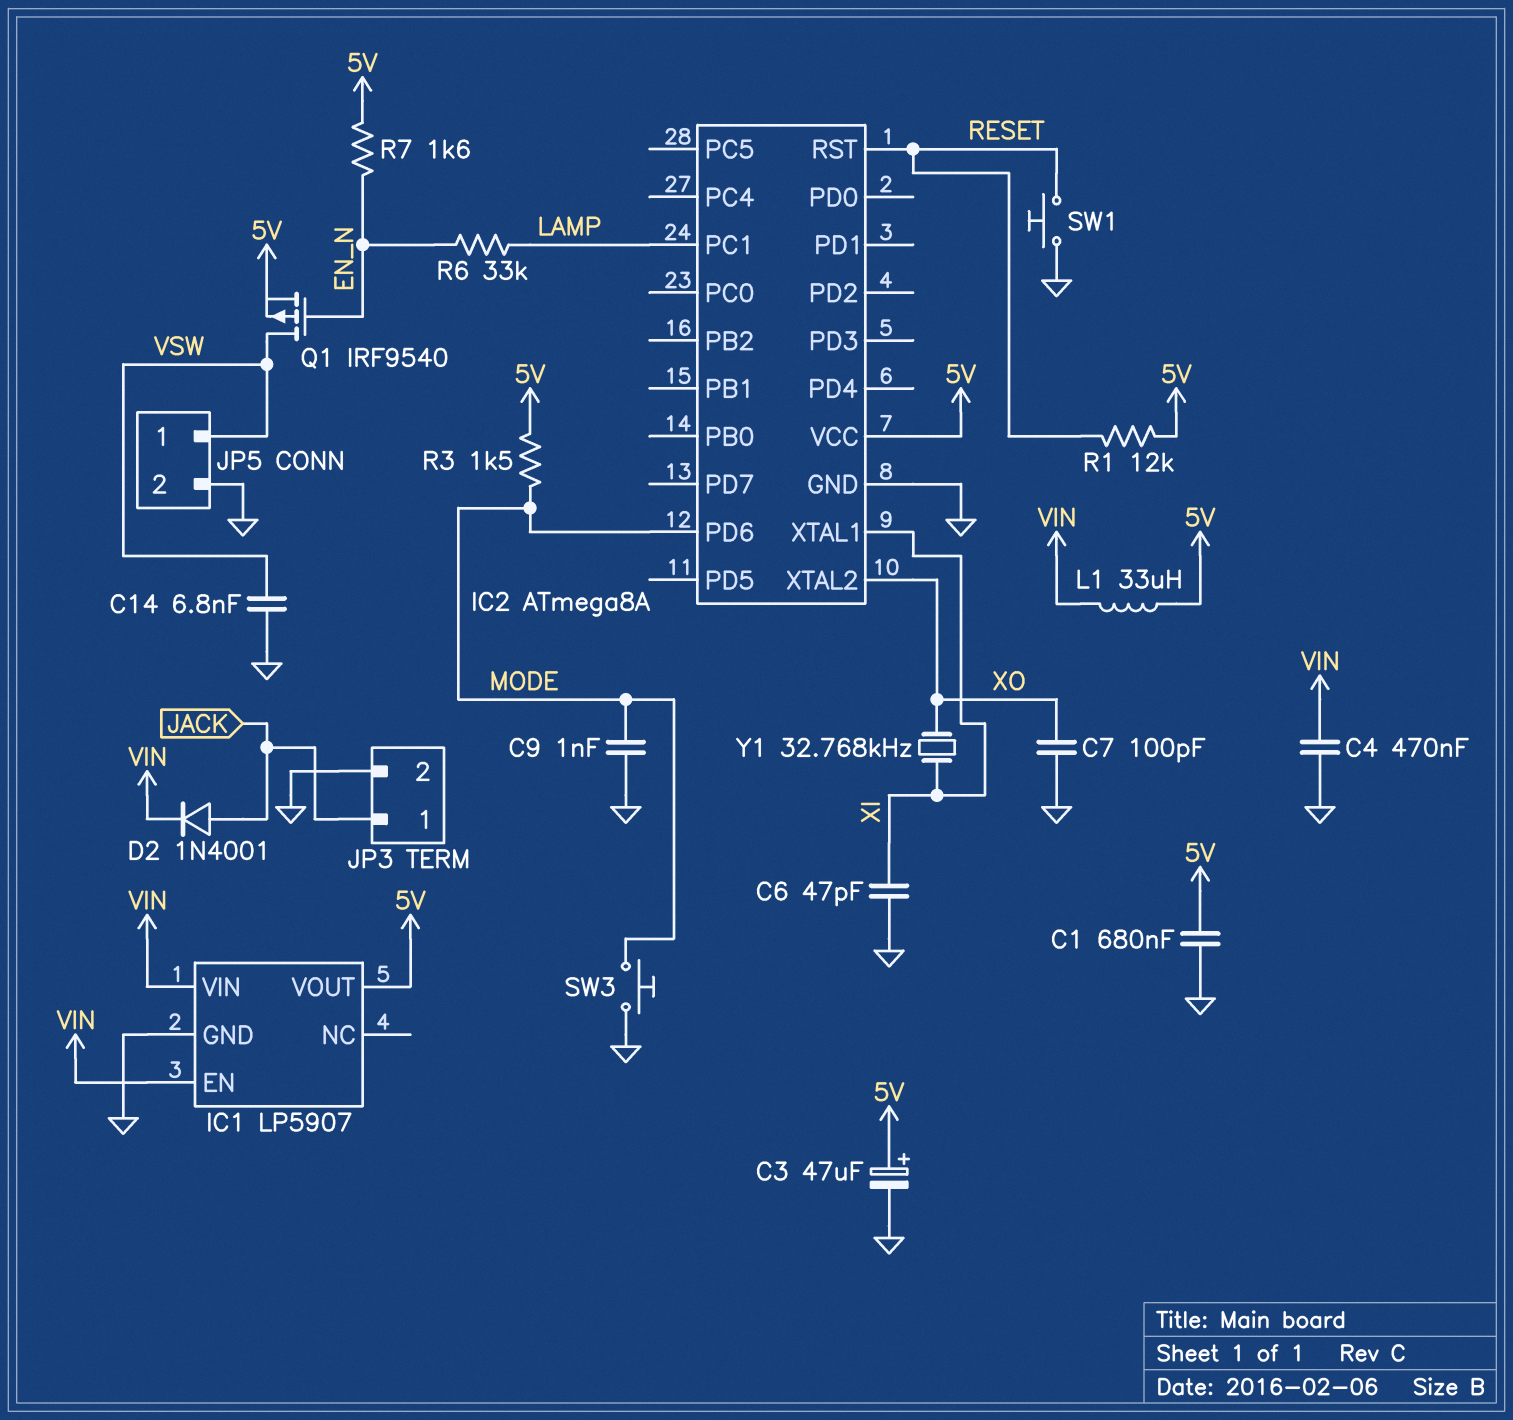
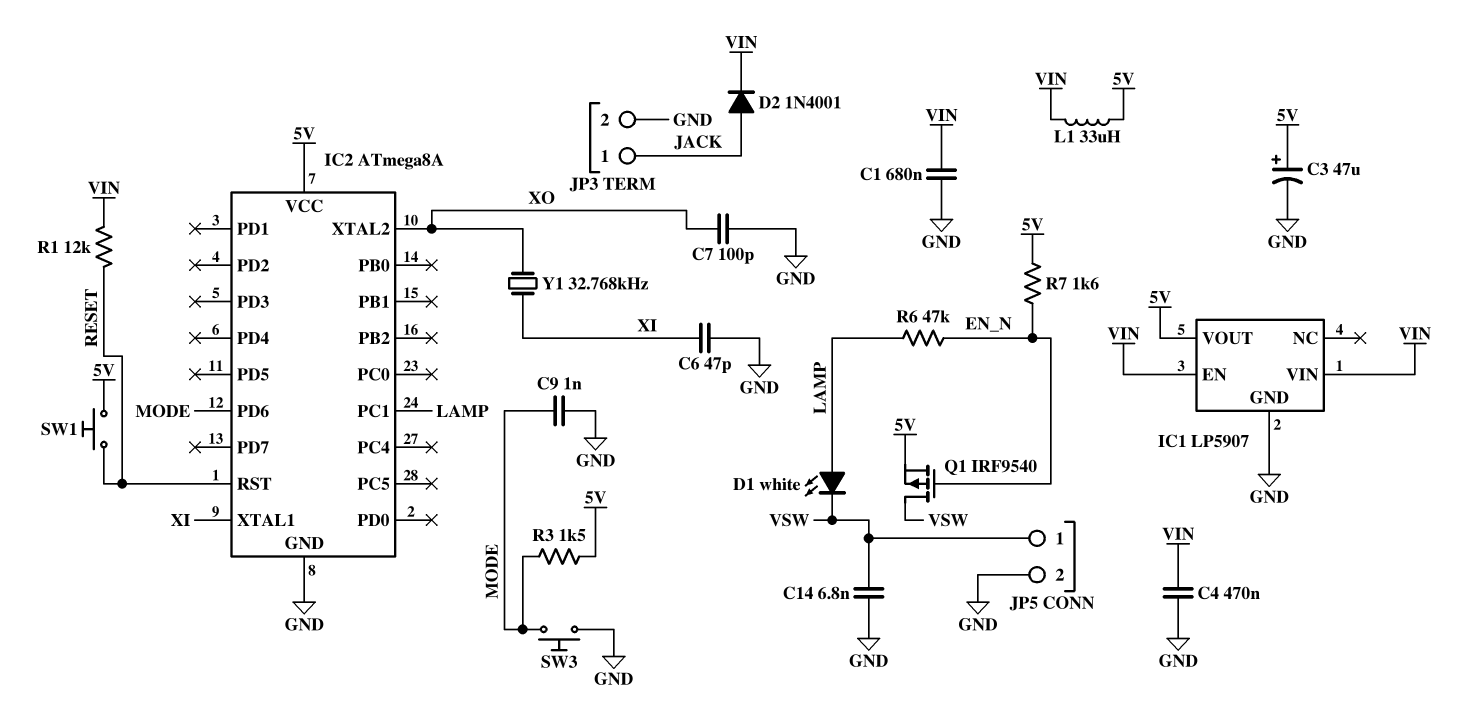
C1: 680nF (5V, GND) -> 680nF (GND, VIN)
D1: none -> LED white (A LAMP, K VSW)
R1: 12k (5V, RESET) -> 12k (RESET, VIN)
R6: 33k (EN_N, LAMP) -> 47k (EN_N, LAMP)
SW1: button (GND, RESET) -> button (5V, RESET)

